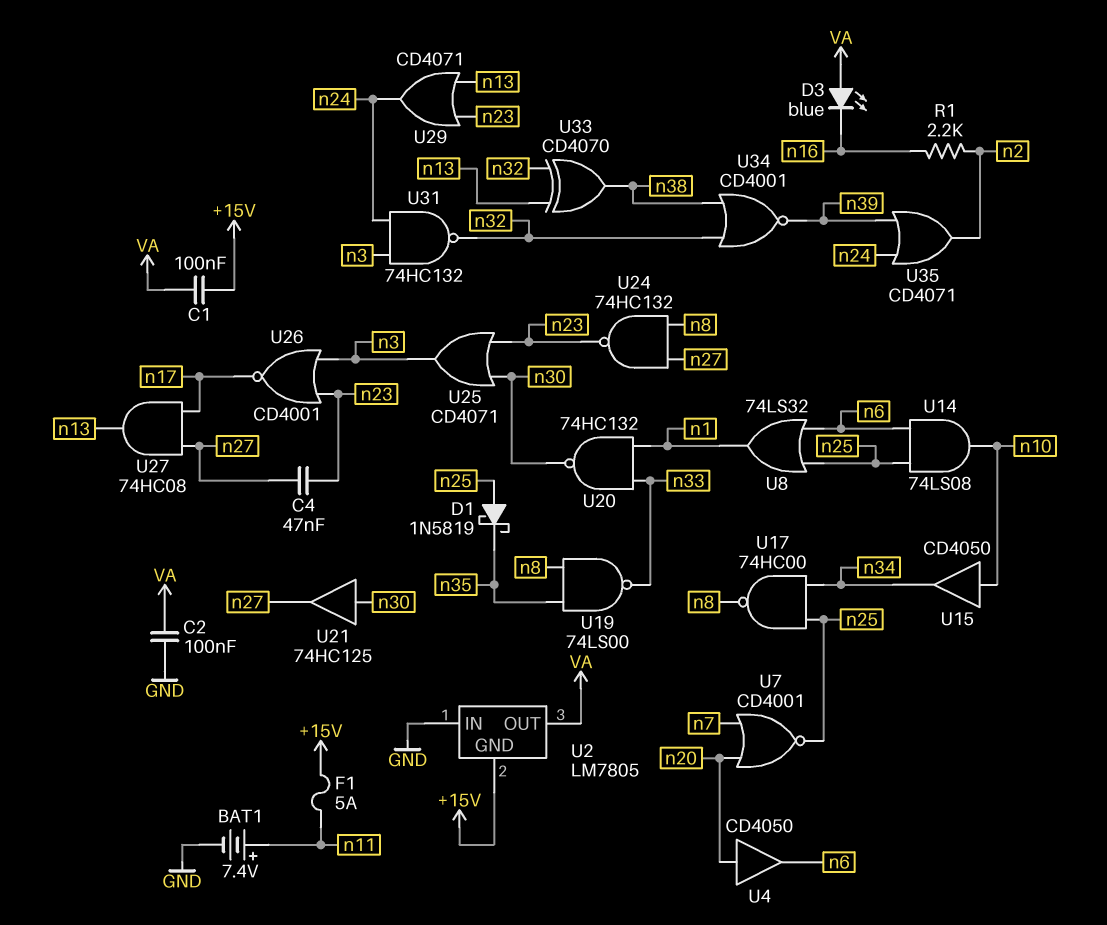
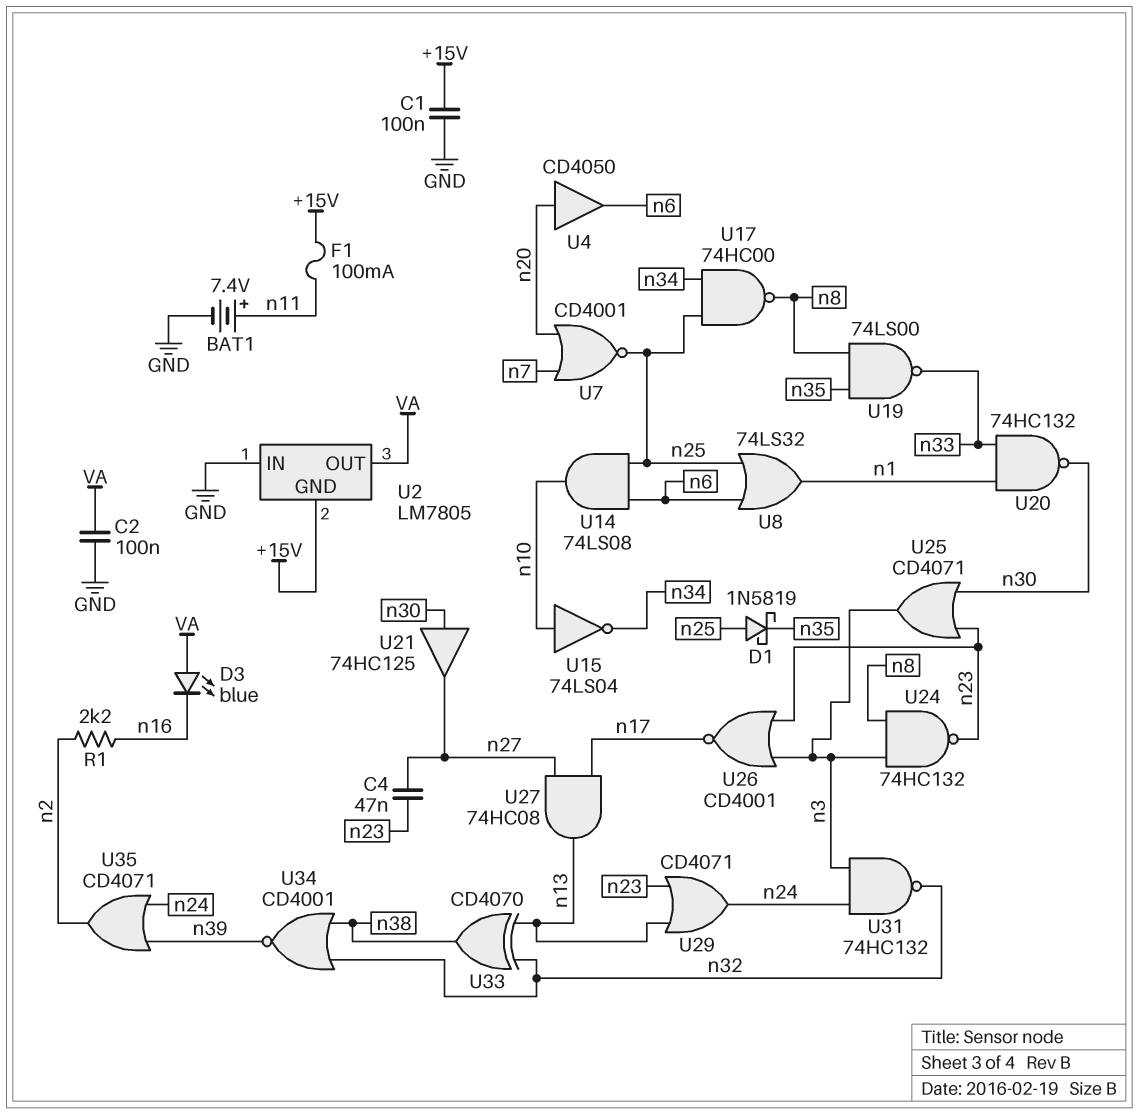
C1: 100nF (+15V, VA) -> 100nF (+15V, GND)
F1: 5A (+15V, n11) -> 100mA (+15V, n11)
U15: buffer CD4050 (in n10, out n34) -> NOT 74LS04 (in n10, out n34)
U24: NAND 74HC132 (in n8, in n27, out n23) -> NAND 74HC132 (in n3, in n8, out n23)

